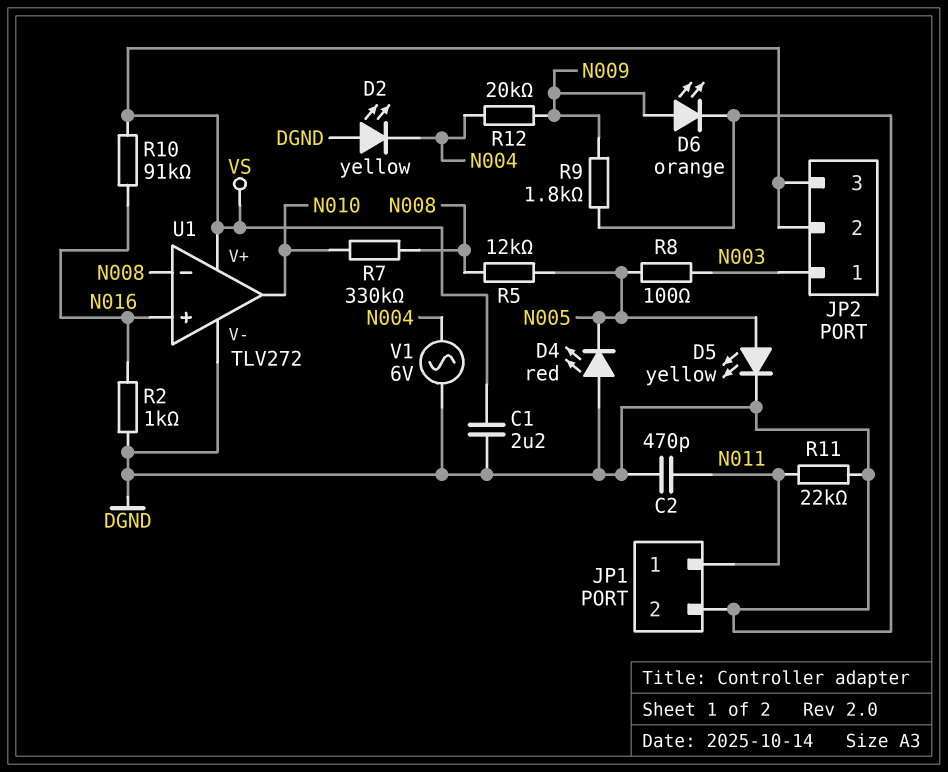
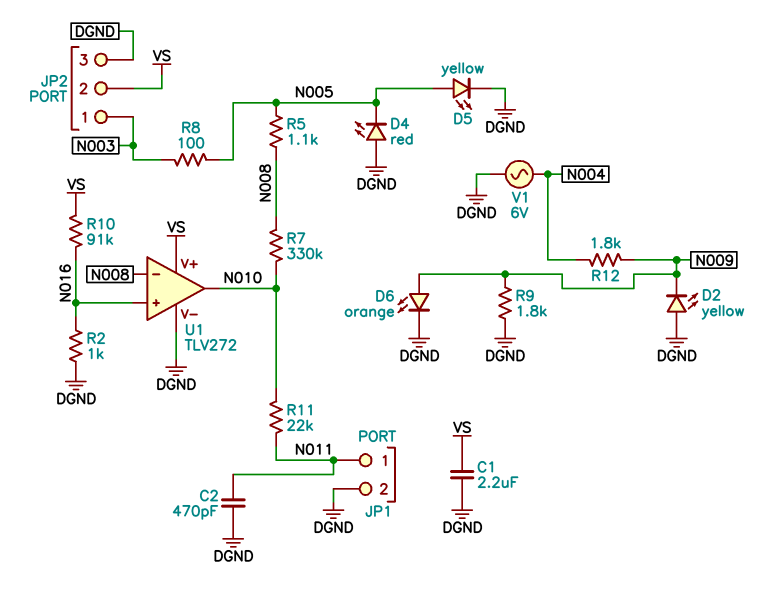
D2: LED yellow (A DGND, K N004) -> LED yellow (A DGND, K N009)
JP2 pin 3: VS -> DGND
R5: 12k (N005, N008) -> 1.1k (N005, N008)
R11: 22k (DGND, N011) -> 22k (N010, N011)
R12: 20k (N004, N009) -> 1.8k (N004, N009)

